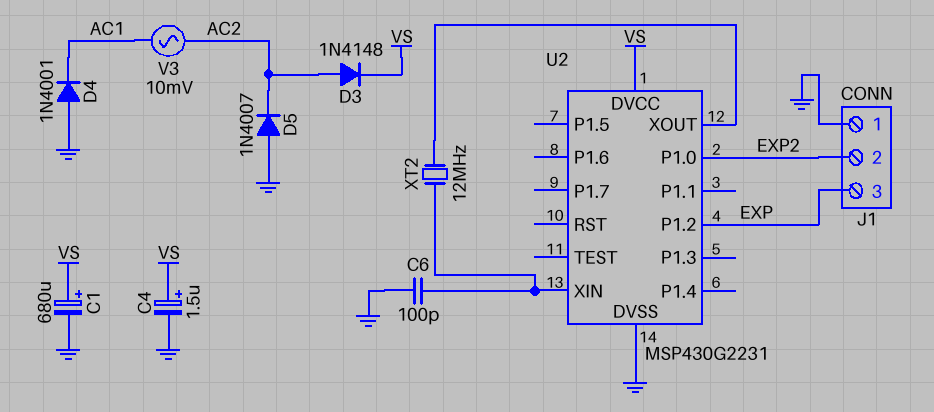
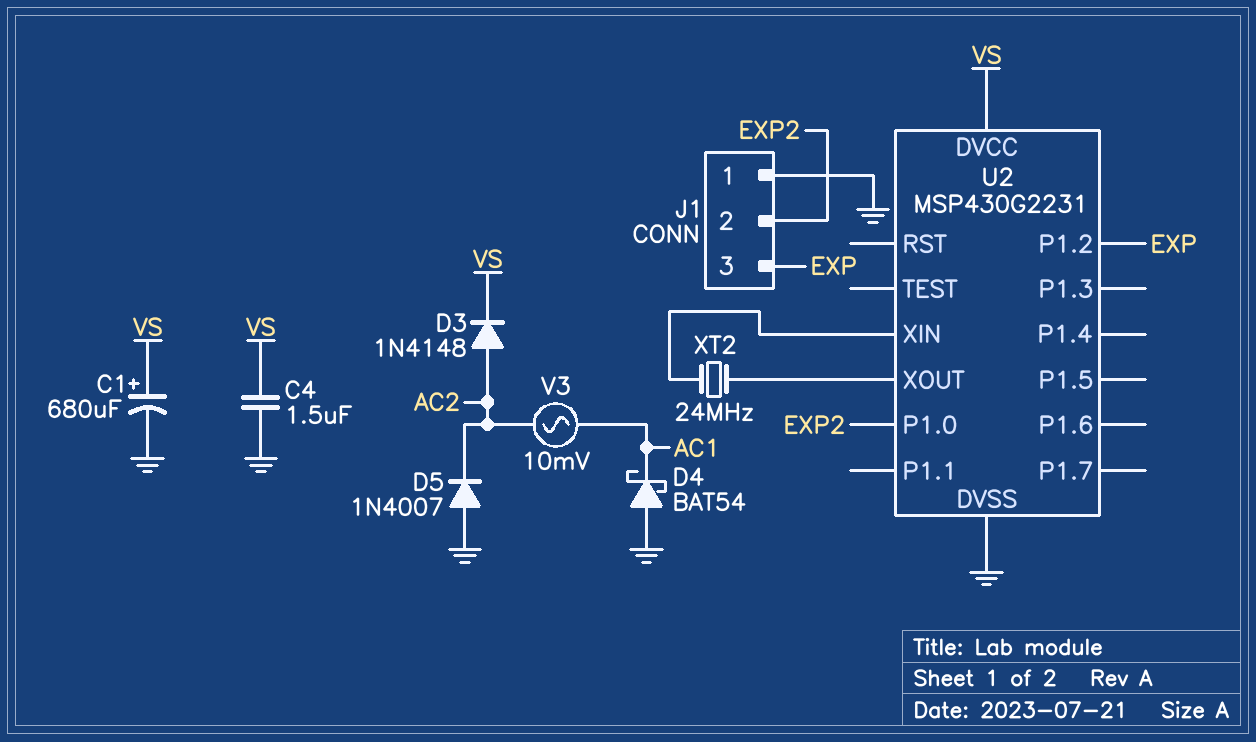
C4: 1.5uF (plus VS, minus GND) -> 1.5uF (GND, VS)
C6: 100pF (GND, U2/XIN) -> none
D4: diode 1N4001 (A GND, K AC1) -> schottky BAT54 (A GND, K AC1)
XT2: 12MHz (U2/XIN, U2/XOUT) -> 24MHz (U2/XIN, U2/XOUT)

